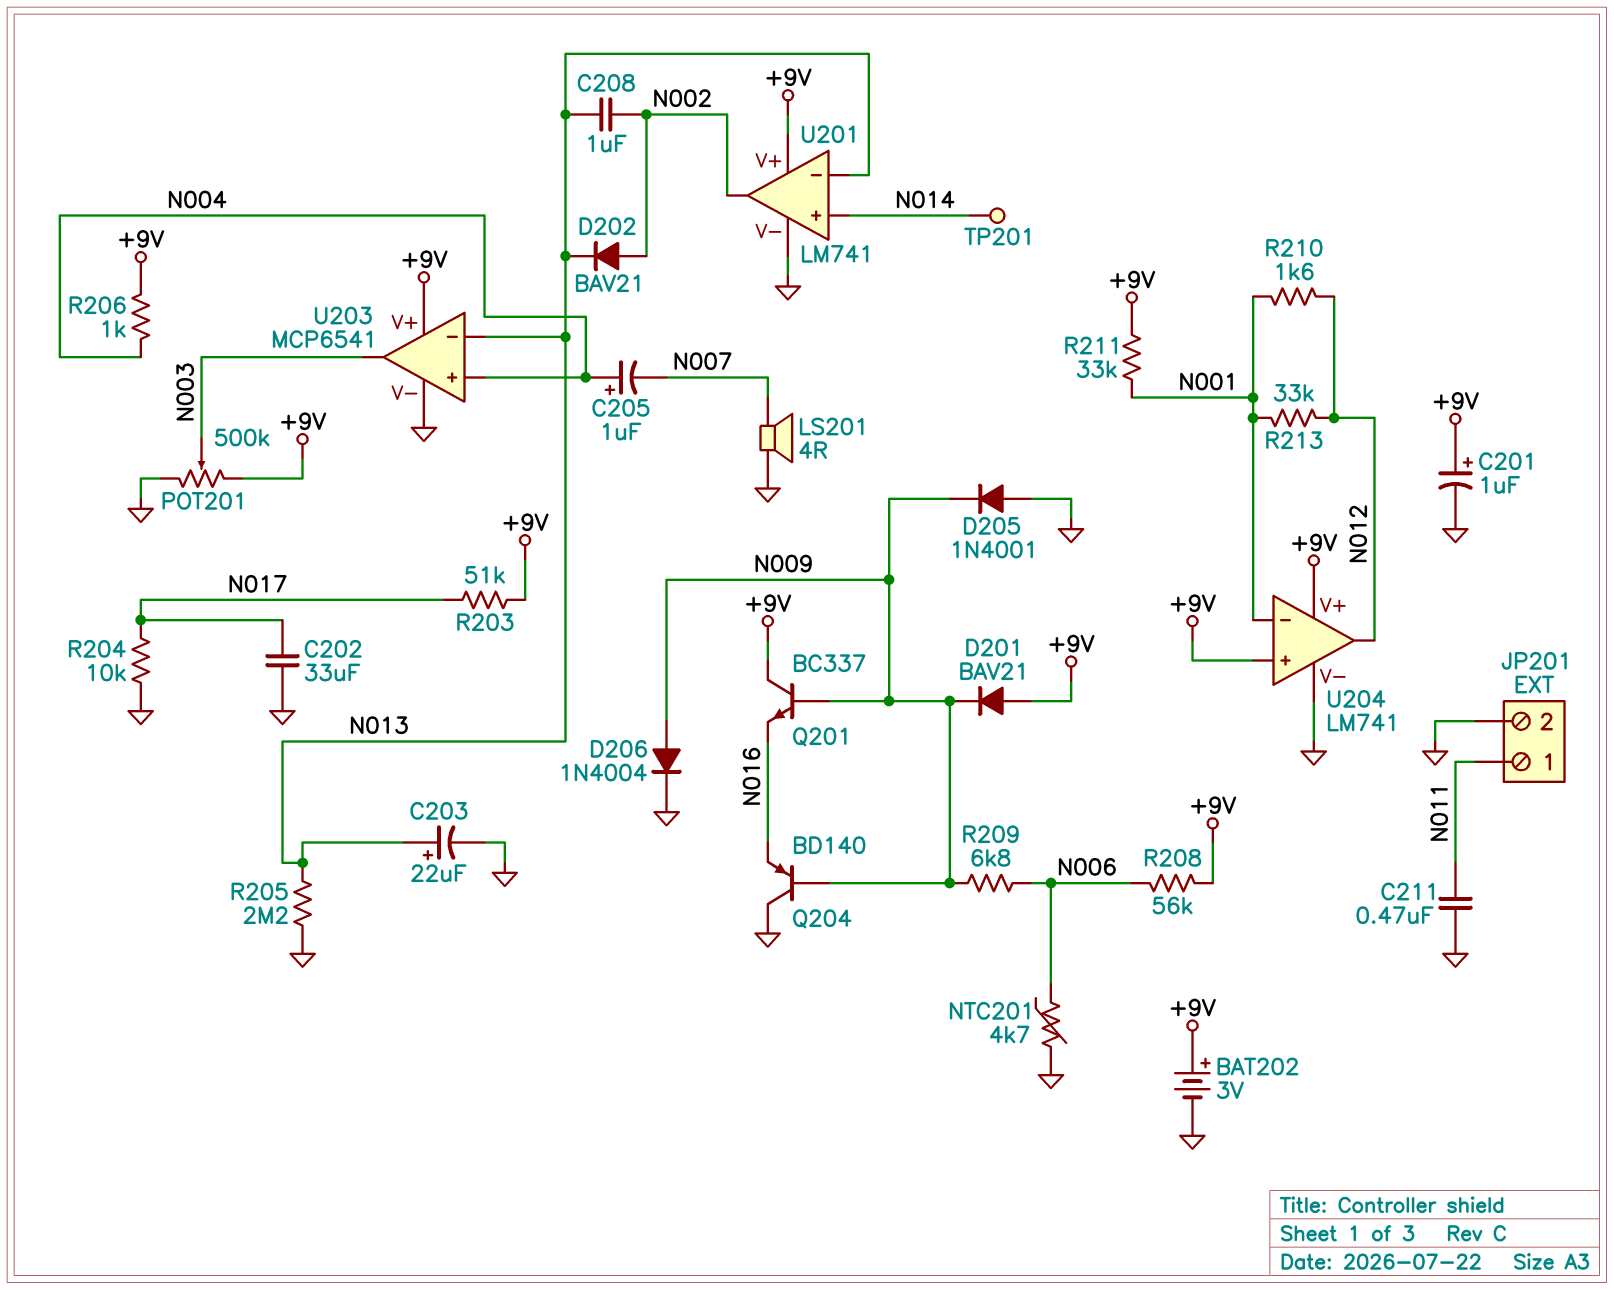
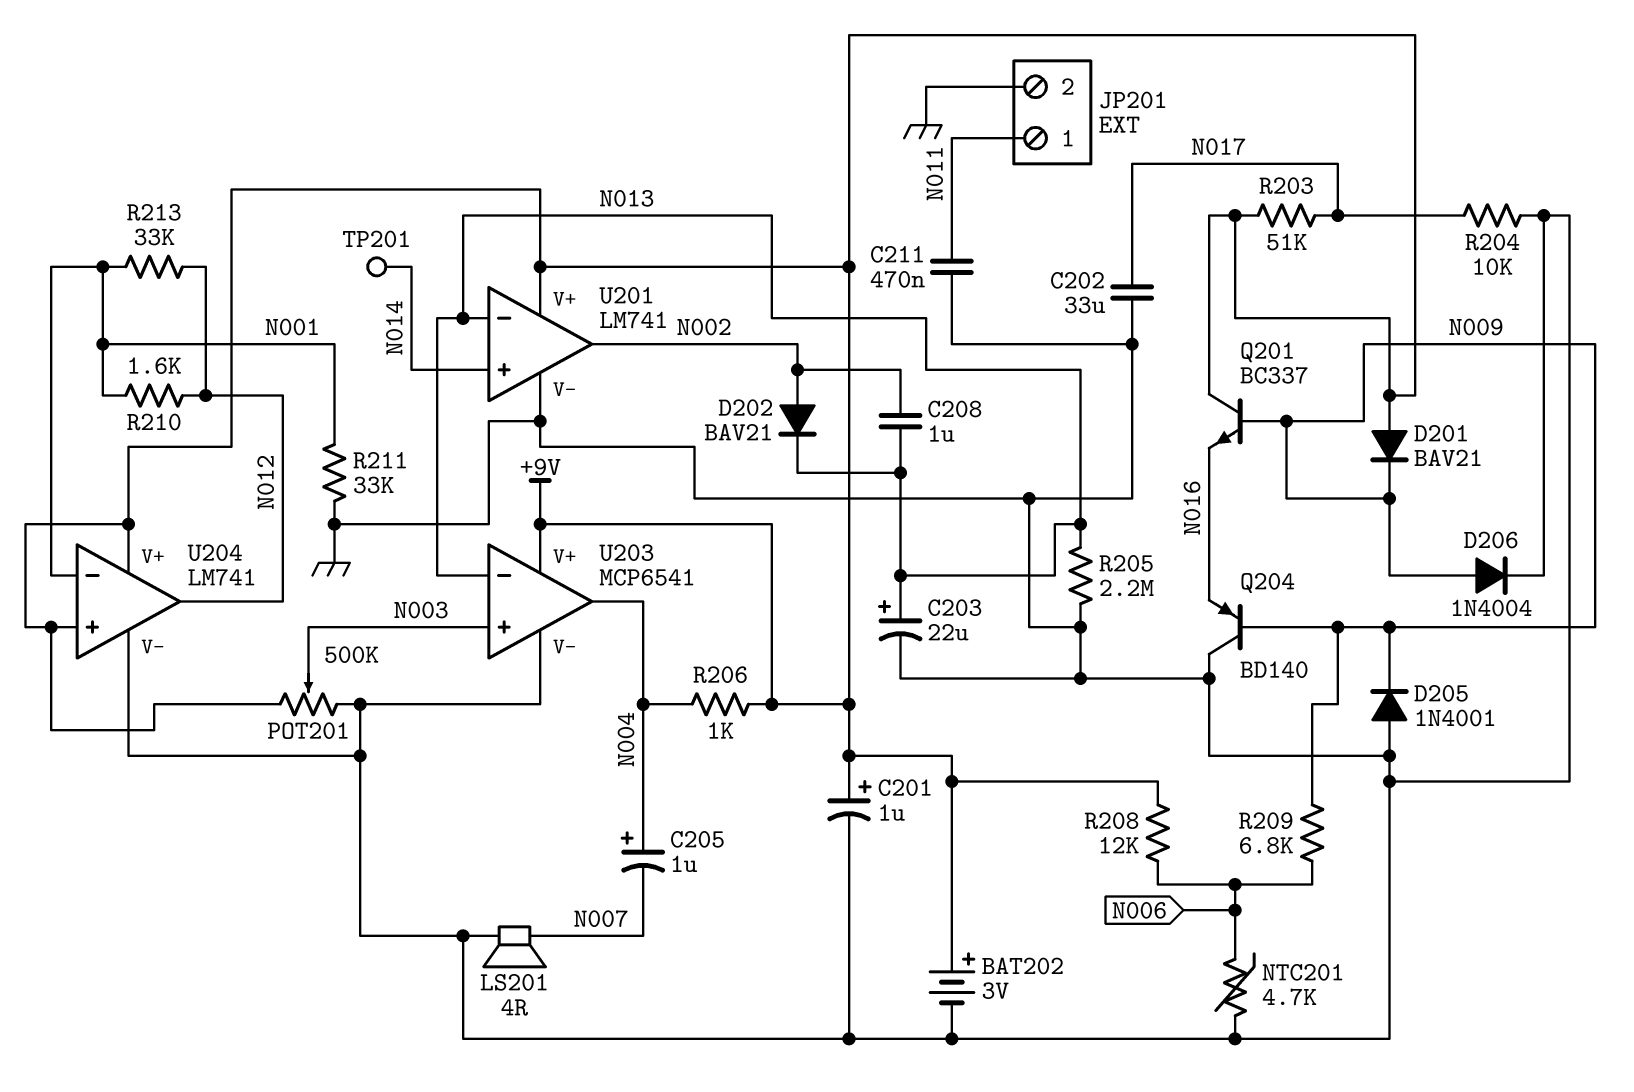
R208: 56k (+9V, N006) -> 12k (+9V, N006)
R211: 33k (+9V, N001) -> 33k (GND, N001)
U203 pin in+: N004 -> N003
U203 pin out: N003 -> N004

